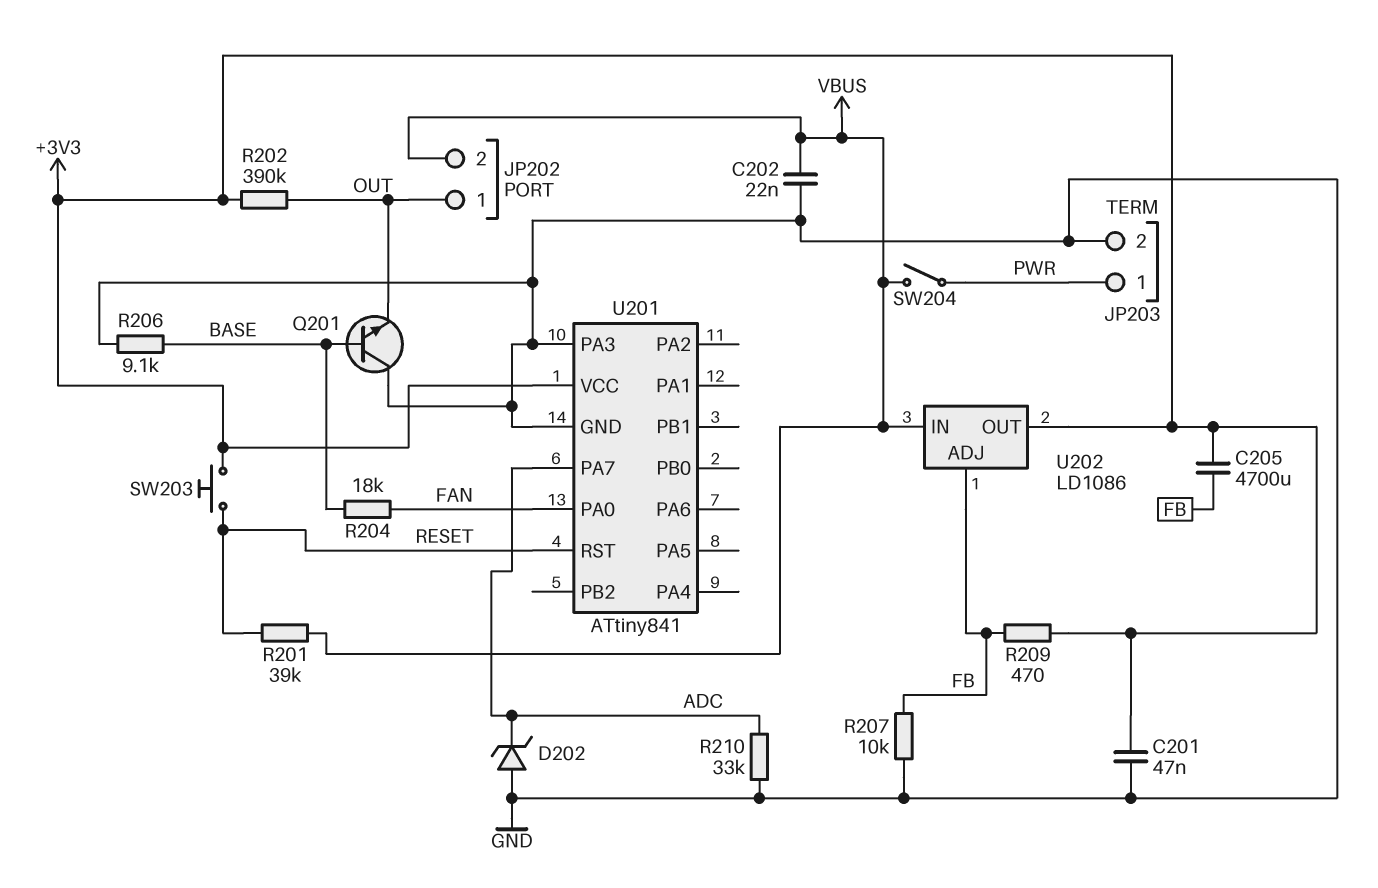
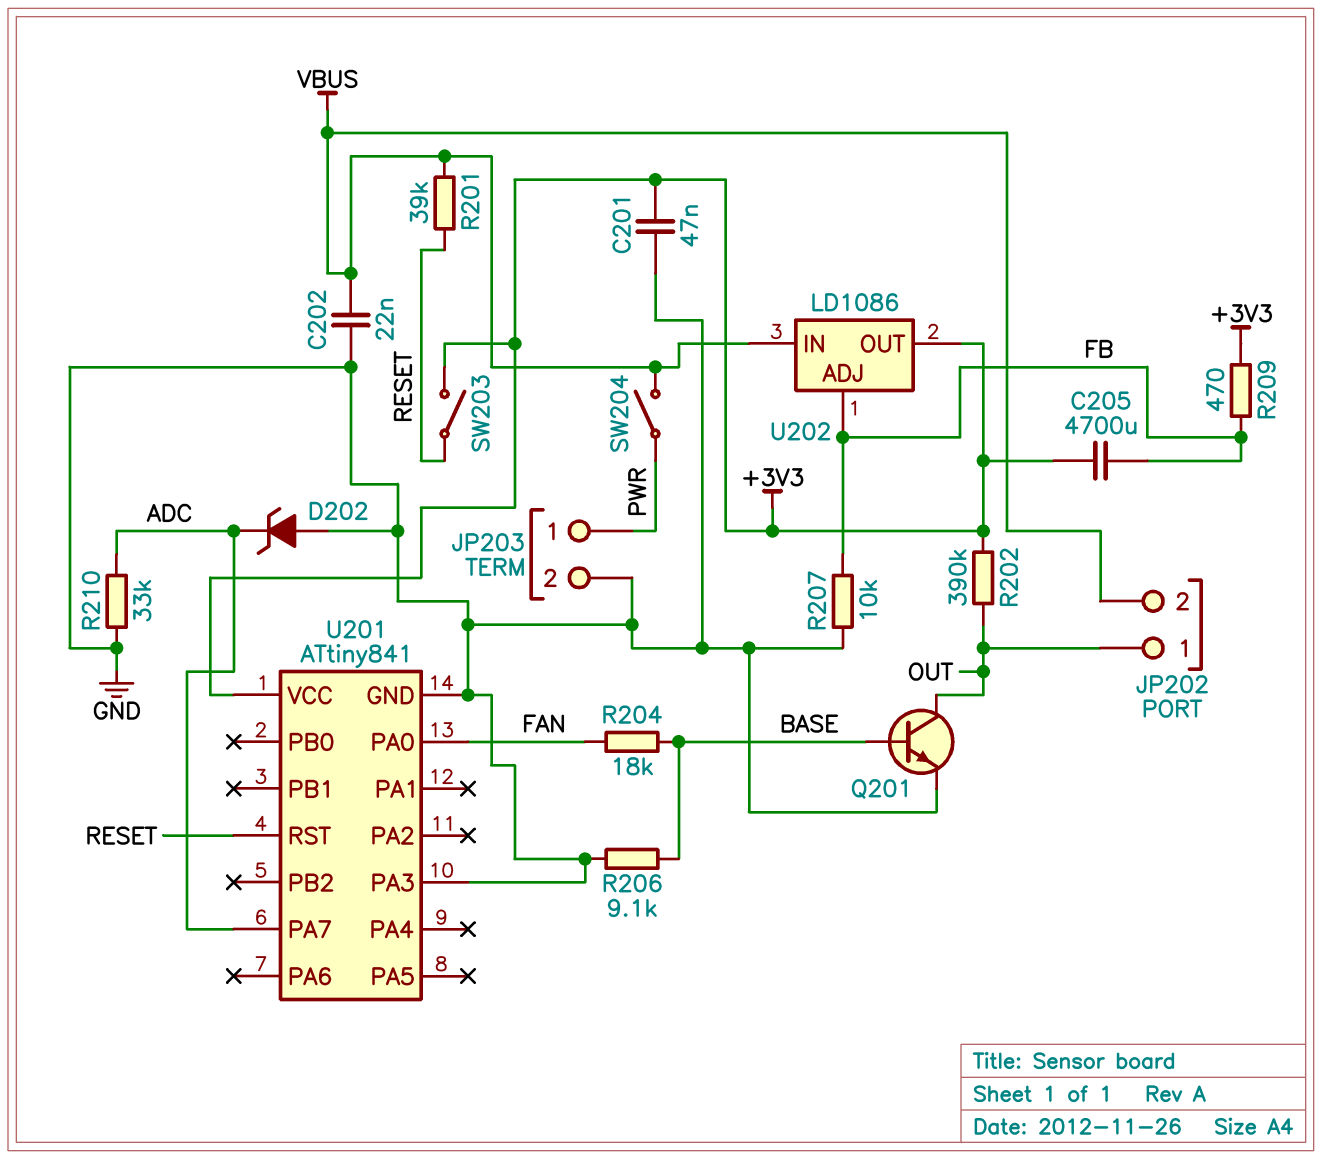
Q201: NPN (B BASE, C GND, E OUT) -> NPN (B BASE, C OUT, E GND)
SW203: button (+3V3, RESET) -> switch (+3V3, RESET)

